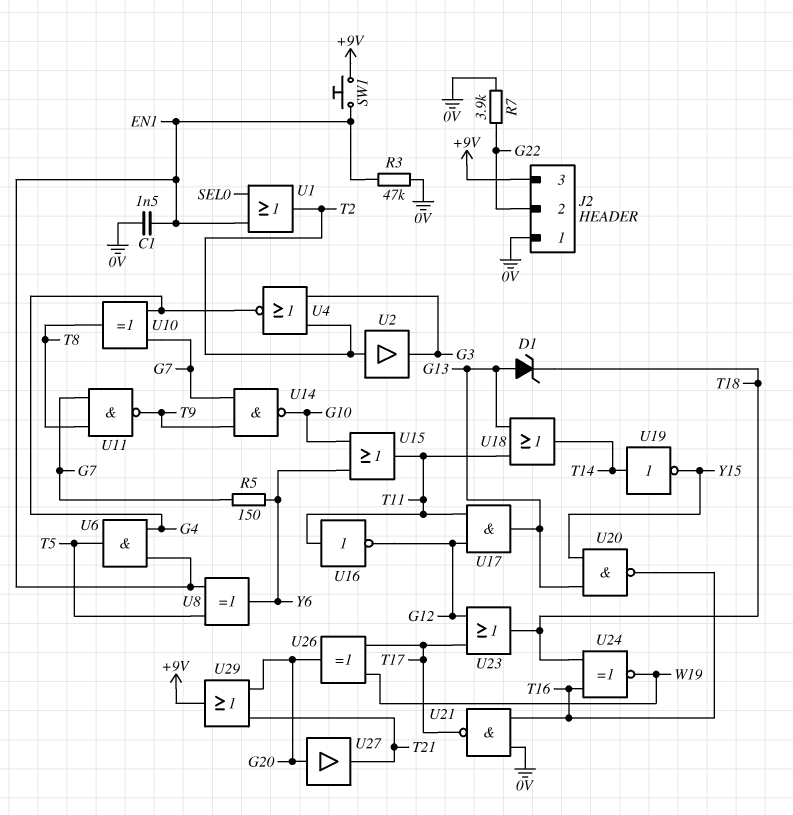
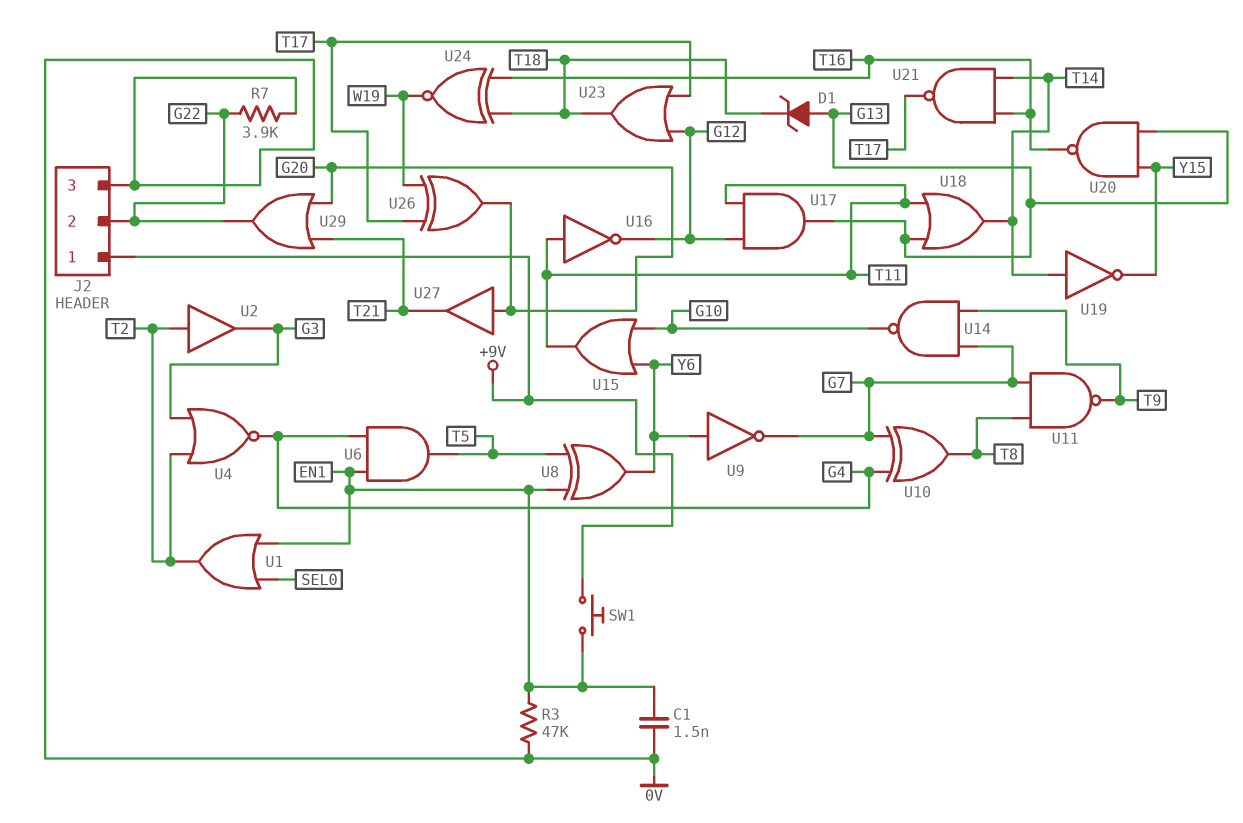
J2 pin 1: 0V -> +9V
J2 pin 3: +9V -> 0V
R5: 150 (G7, Y6) -> none
U9: none -> NOT (in Y6, out G7)
U21: NAND (in 0V, in T16, out T17) -> NAND (in T14, in T16, out T17)
U29: OR (in G20, in T21, out +9V) -> OR (in G20, in T21, out G22)

